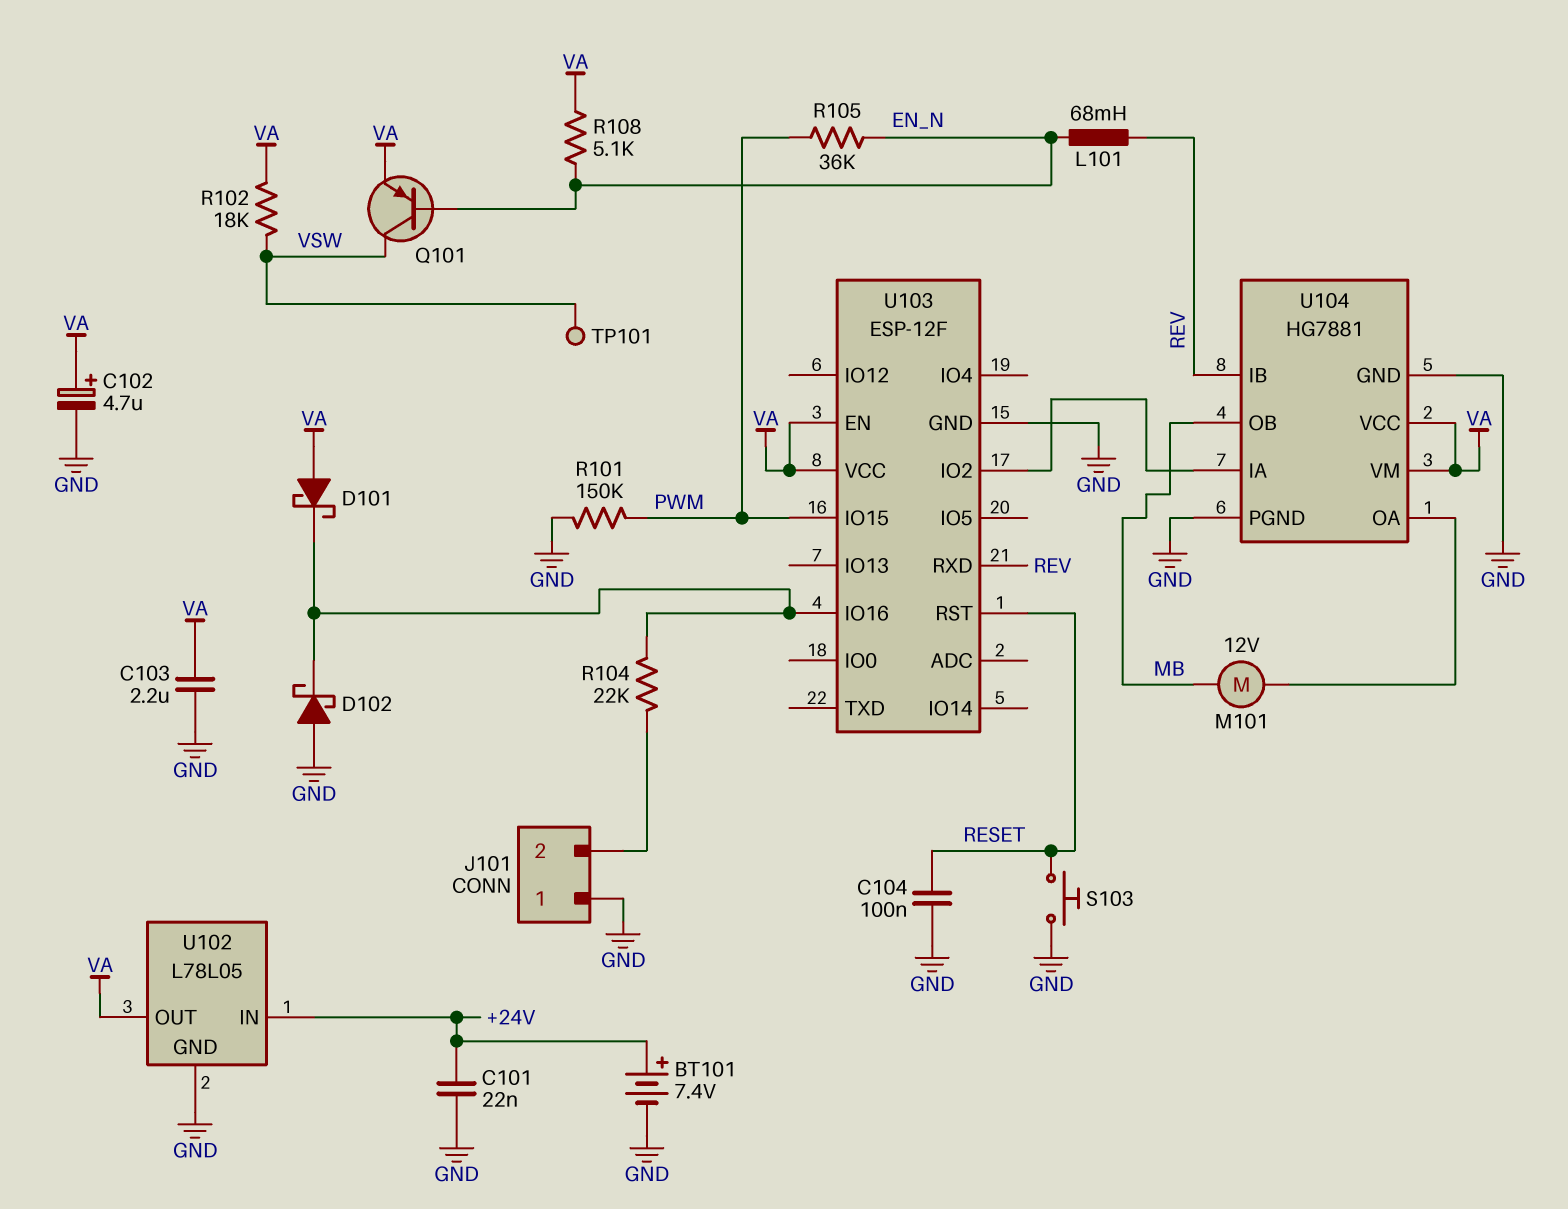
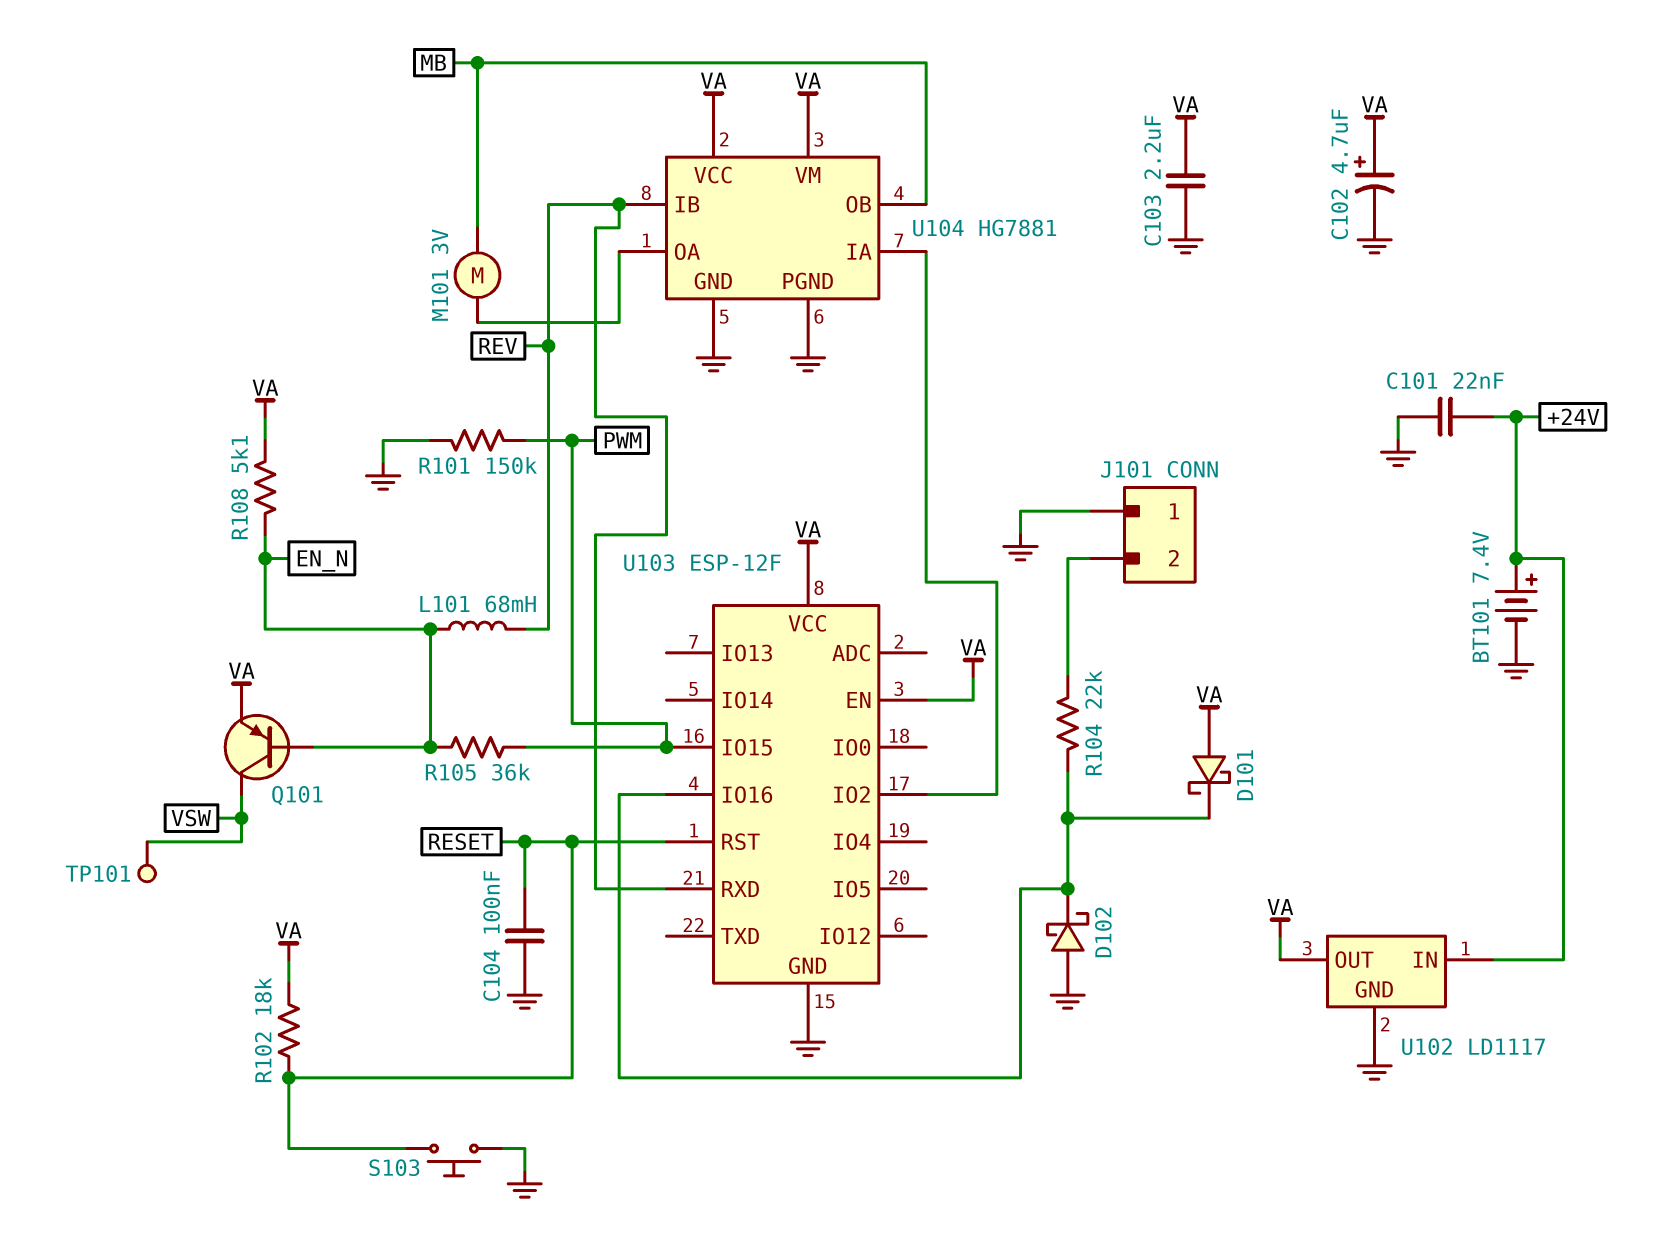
M101: motor 12V (MB, U104/OA) -> motor 3V (MB, U104/OA)
R102: 18k (VA, VSW) -> 18k (RESET, VA)
U102: L78L05 -> LD1117

